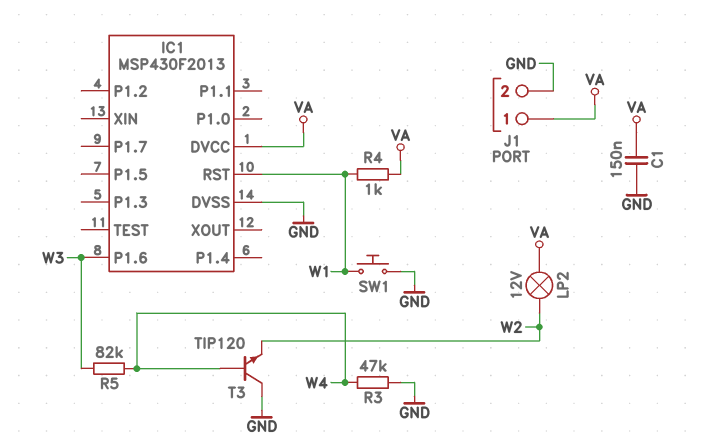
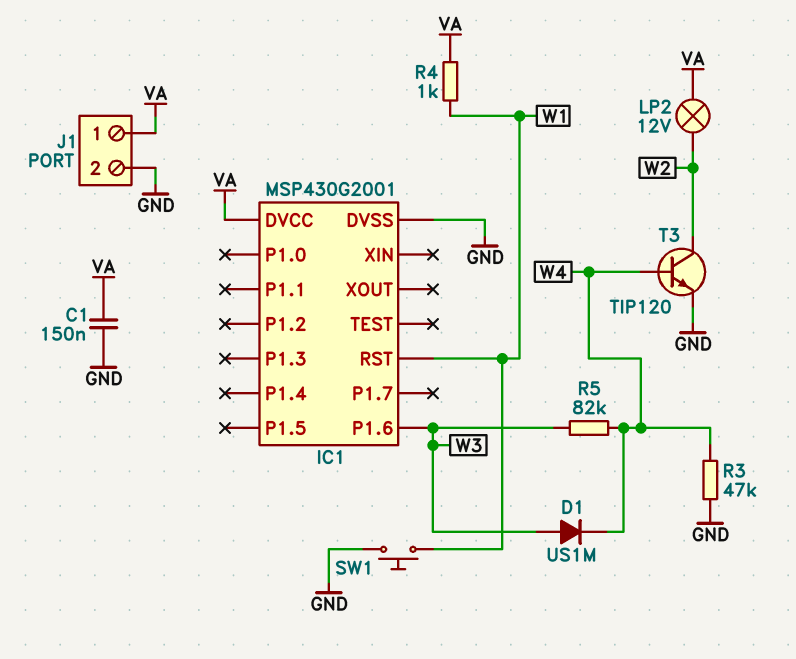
D1: none -> diode US1M (A W3, K W4)
IC1: MSP430F2013 -> MSP430G2001
T3: NPN TIP120 (B W4, C GND, E W2) -> NPN TIP120 (B W4, C W2, E GND)

